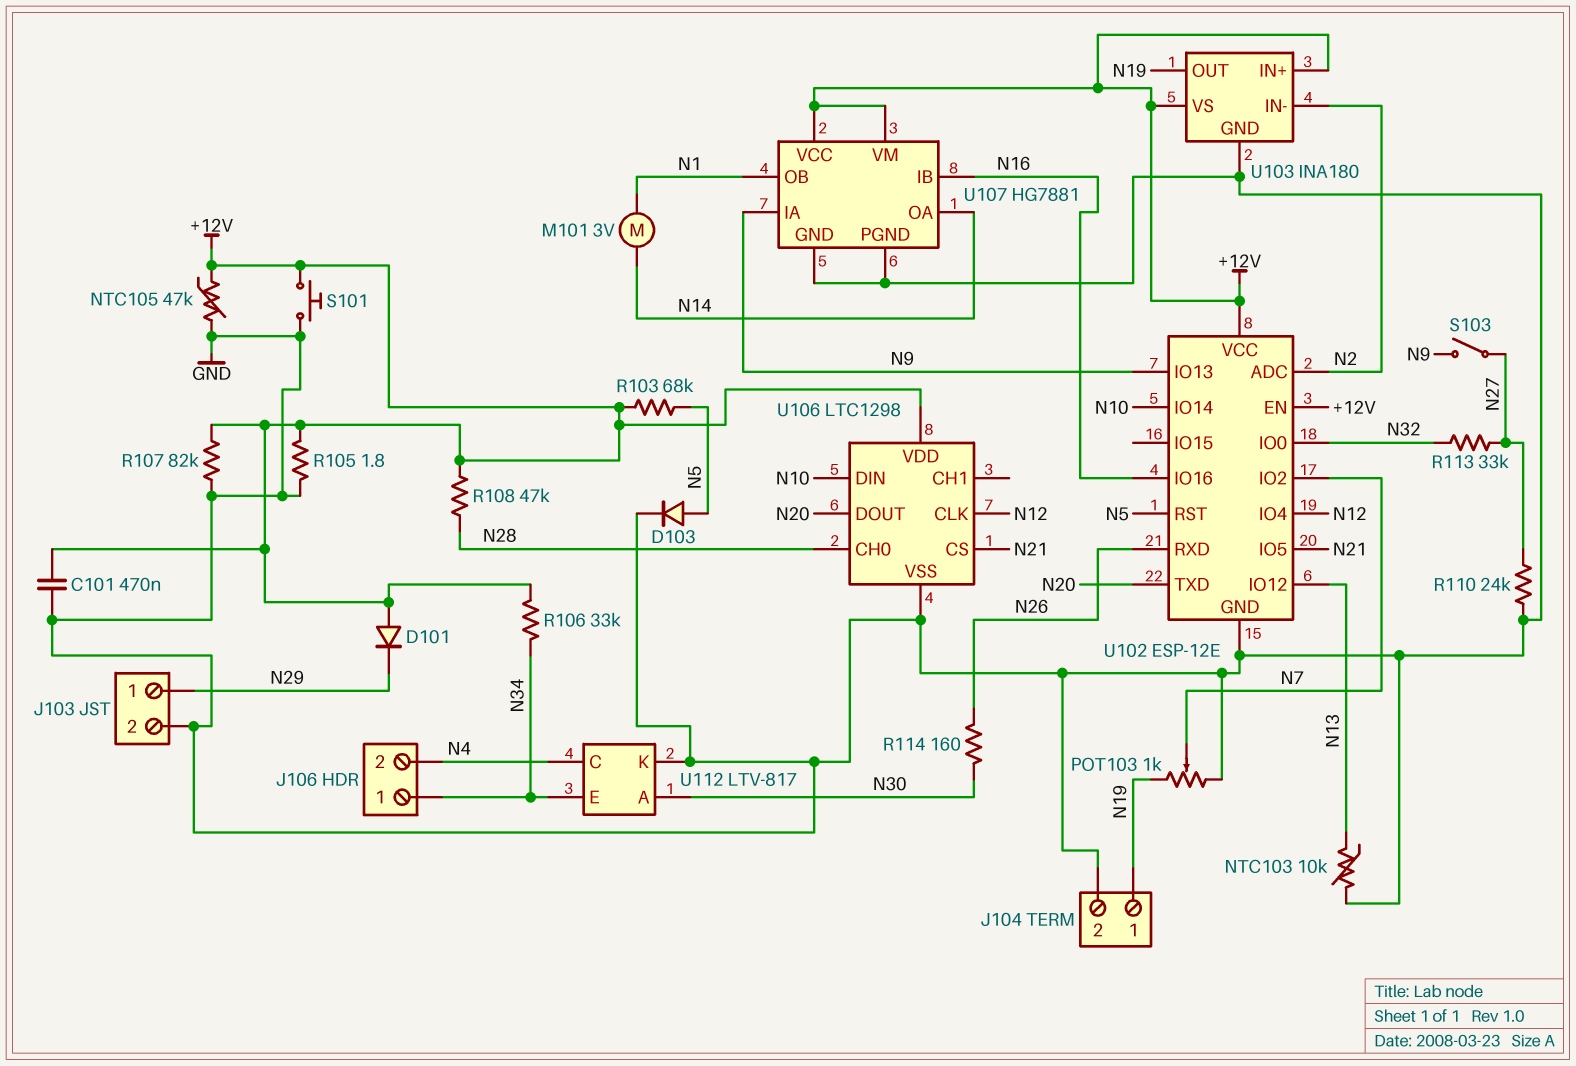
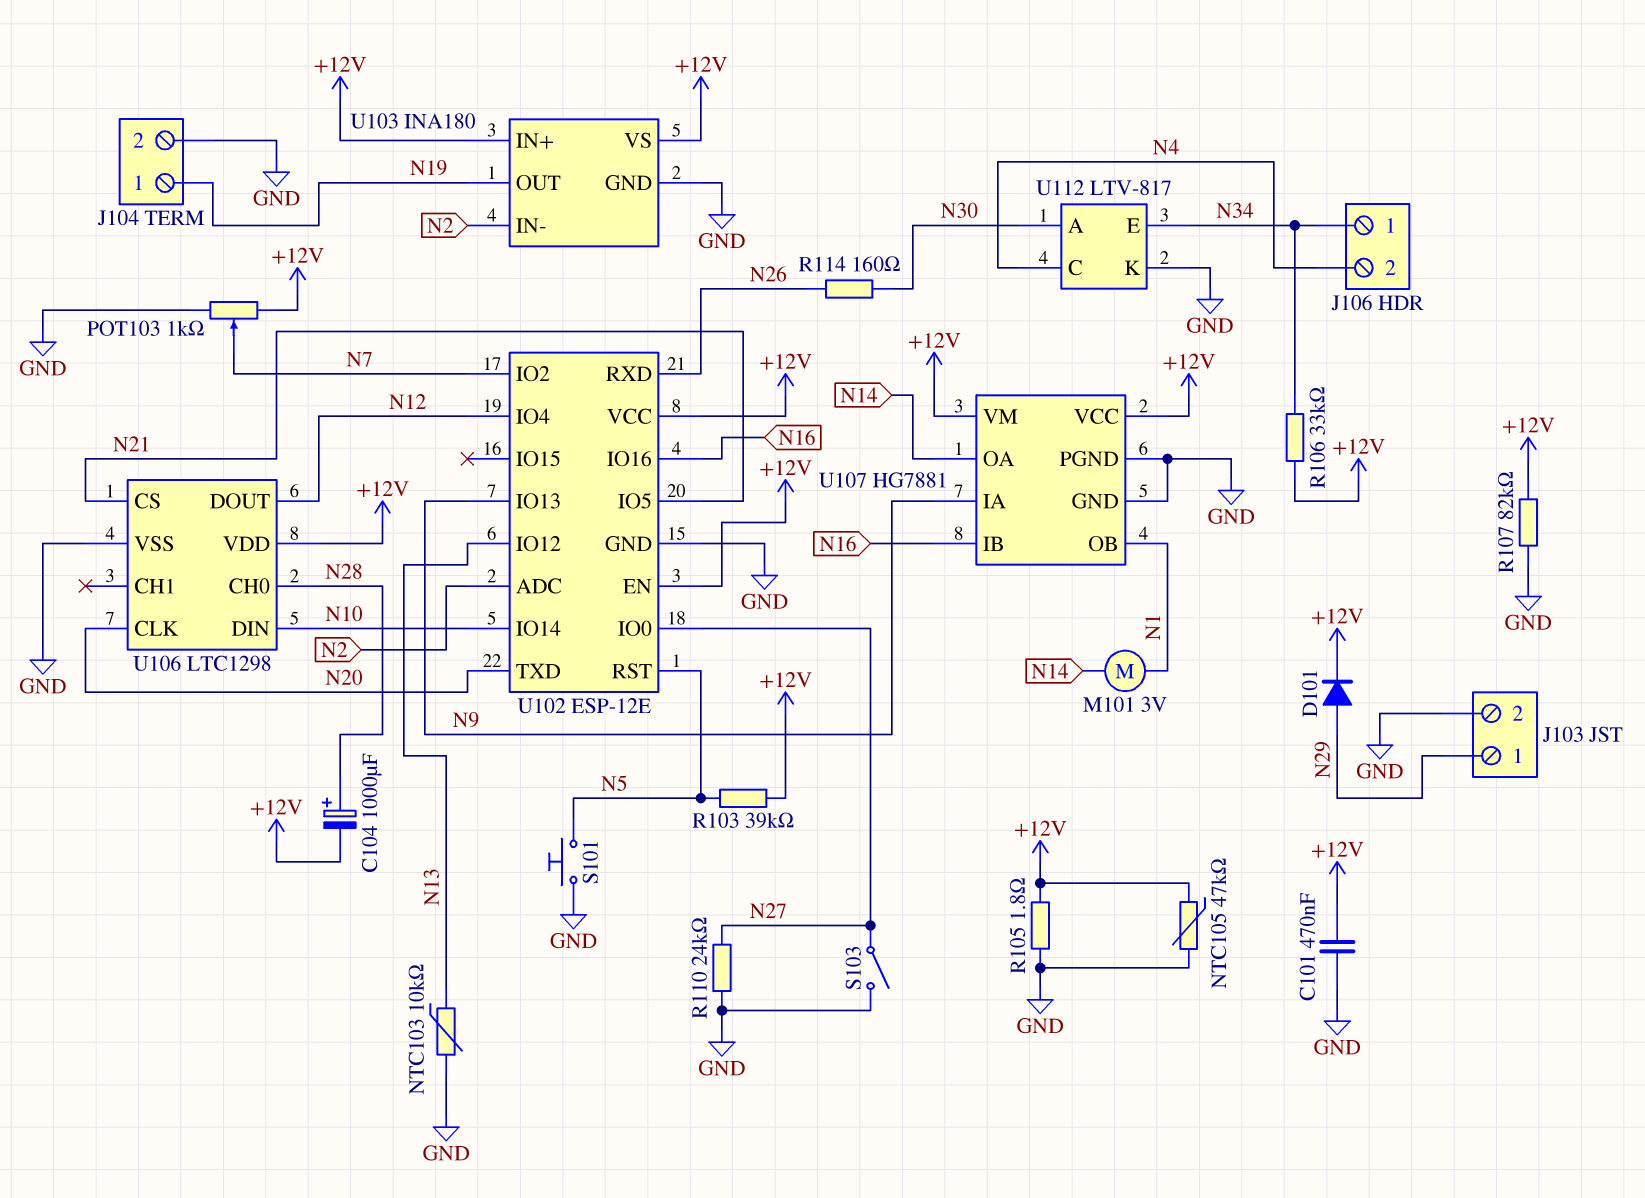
C104: none -> 1000uF (plus N28, minus +12V)
D101: diode (A +12V, K N29) -> diode (A N29, K +12V)
D103: diode (A N5, K GND) -> none
POT103: 1k (GND, N19, wiper N7) -> 1k (+12V, GND, wiper N7)
R103: 68k (+12V, N5) -> 39k (+12V, N5)
R108: 47k (+12V, N28) -> none
R113: 33k (N27, N32) -> none
S101: button (+12V, GND) -> button (GND, N5)
S103: switch (N9, N27) -> switch (GND, N27)
U102 pin IO0: N32 -> N27
U106 pin CLK: N12 -> N20
U106 pin DOUT: N20 -> N12

